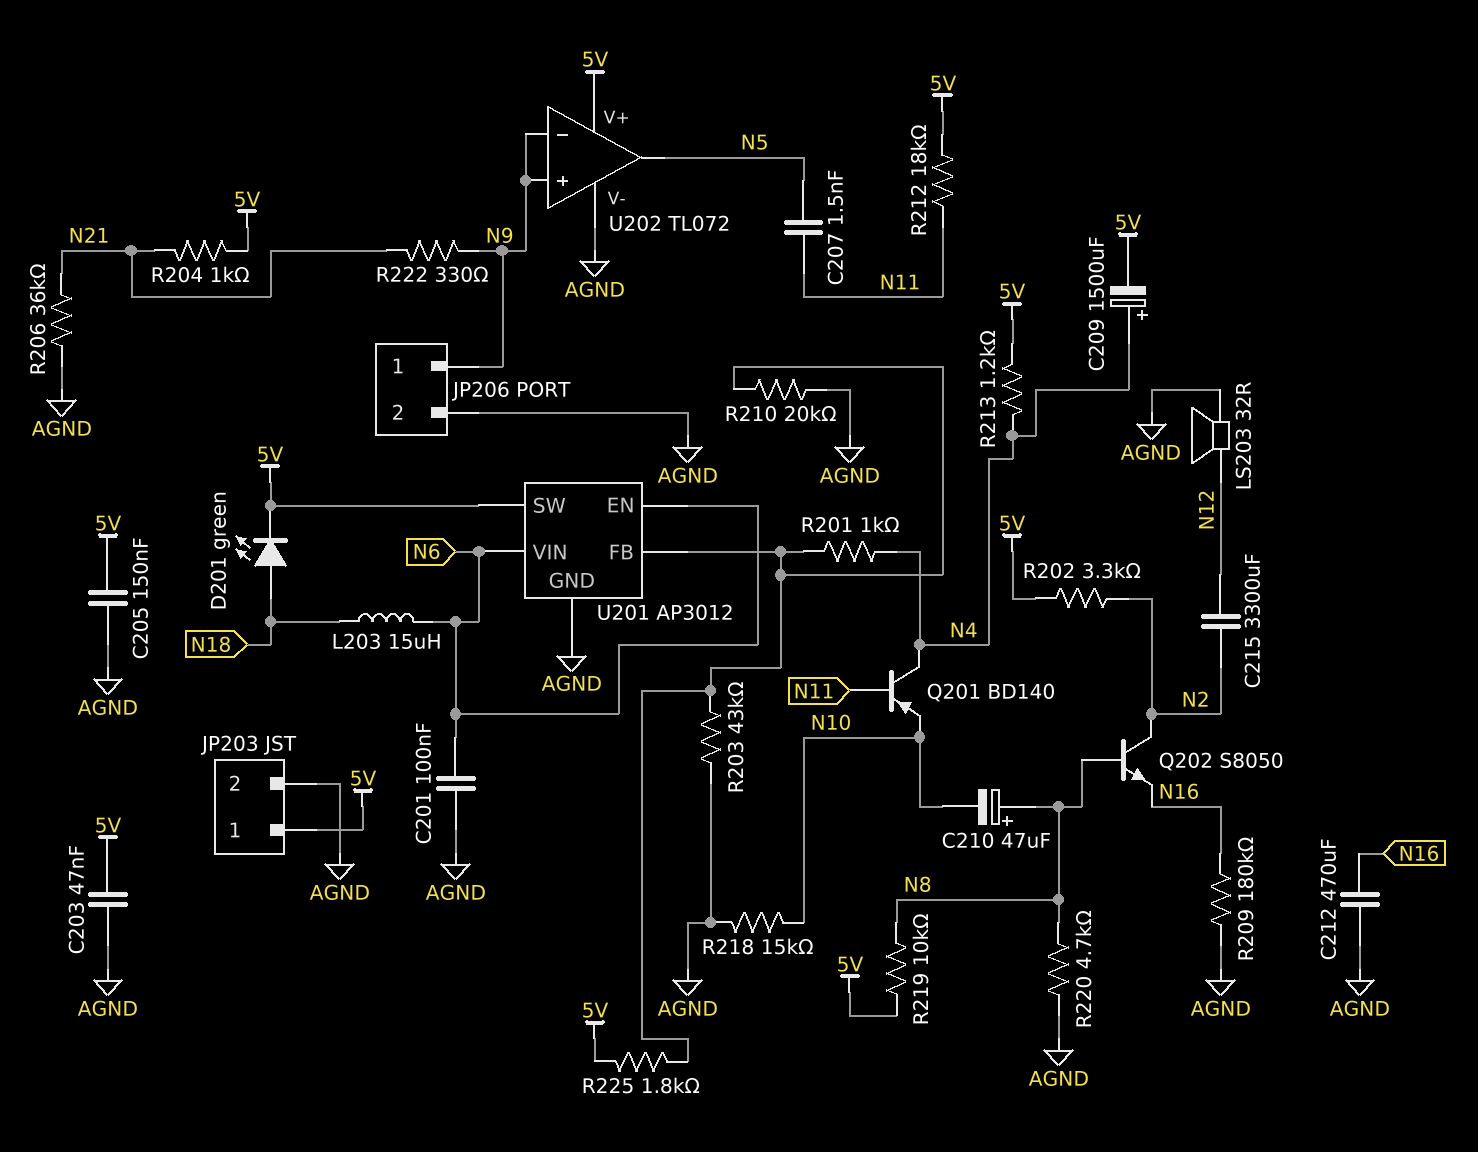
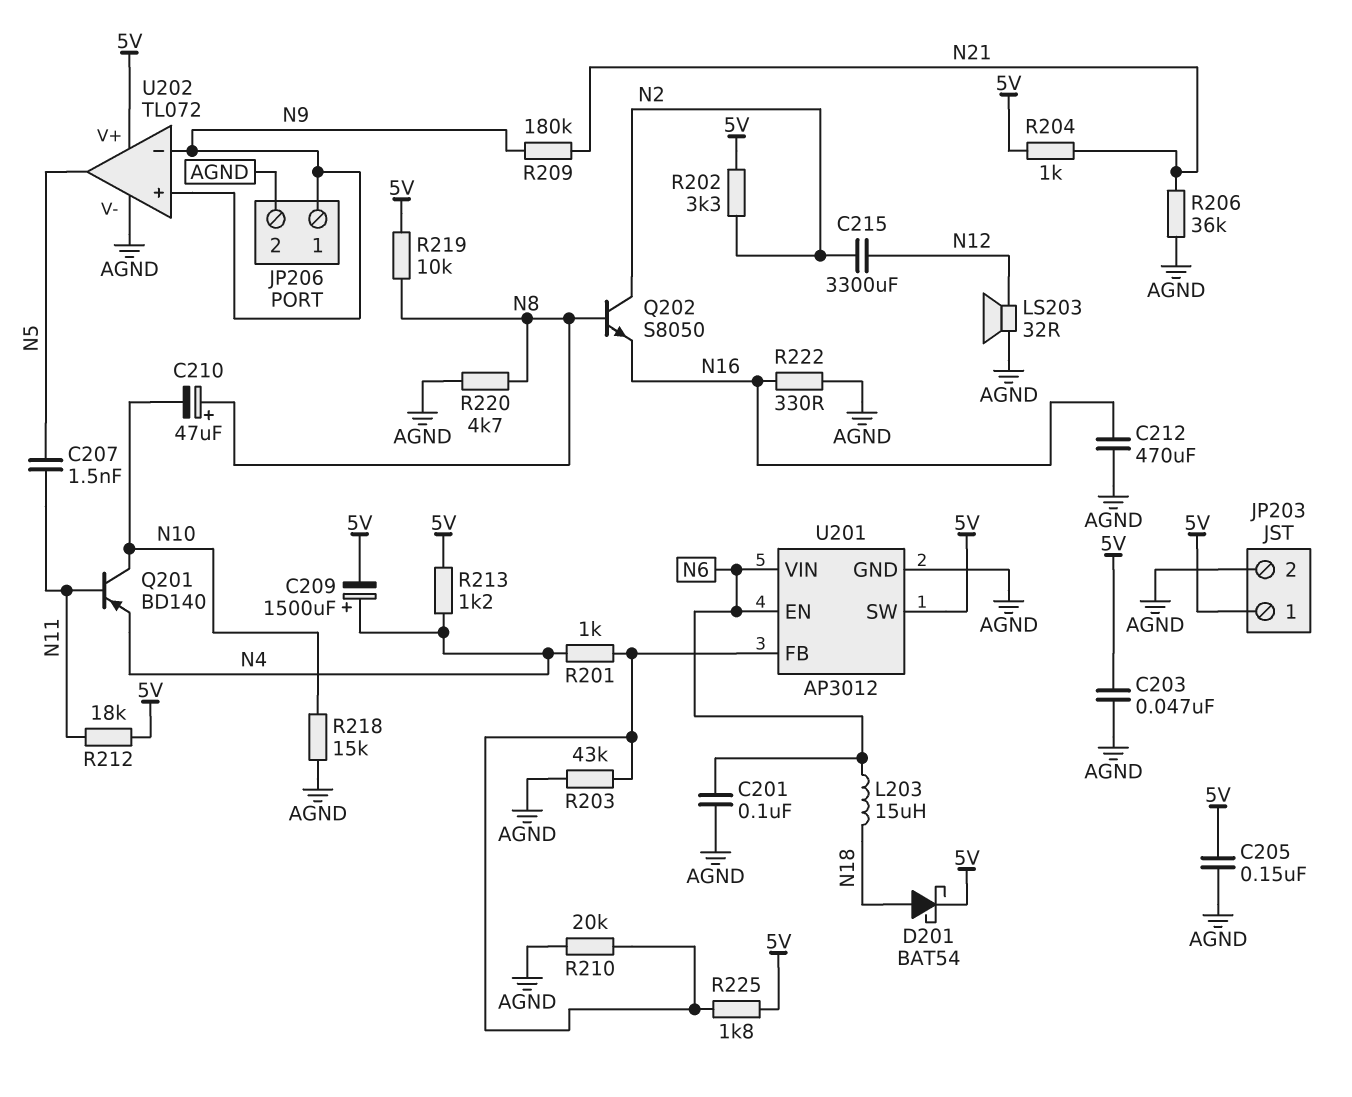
D201: LED green (A N18, K 5V) -> schottky BAT54 (A N18, K 5V)
Q201: PNP BD140 (B N11, C N4, E N10) -> PNP BD140 (B N11, C N10, E N4)
R209: 180k (AGND, N16) -> 180k (N9, N21)
R222: 330 (N9, N21) -> 330 (AGND, N16)

